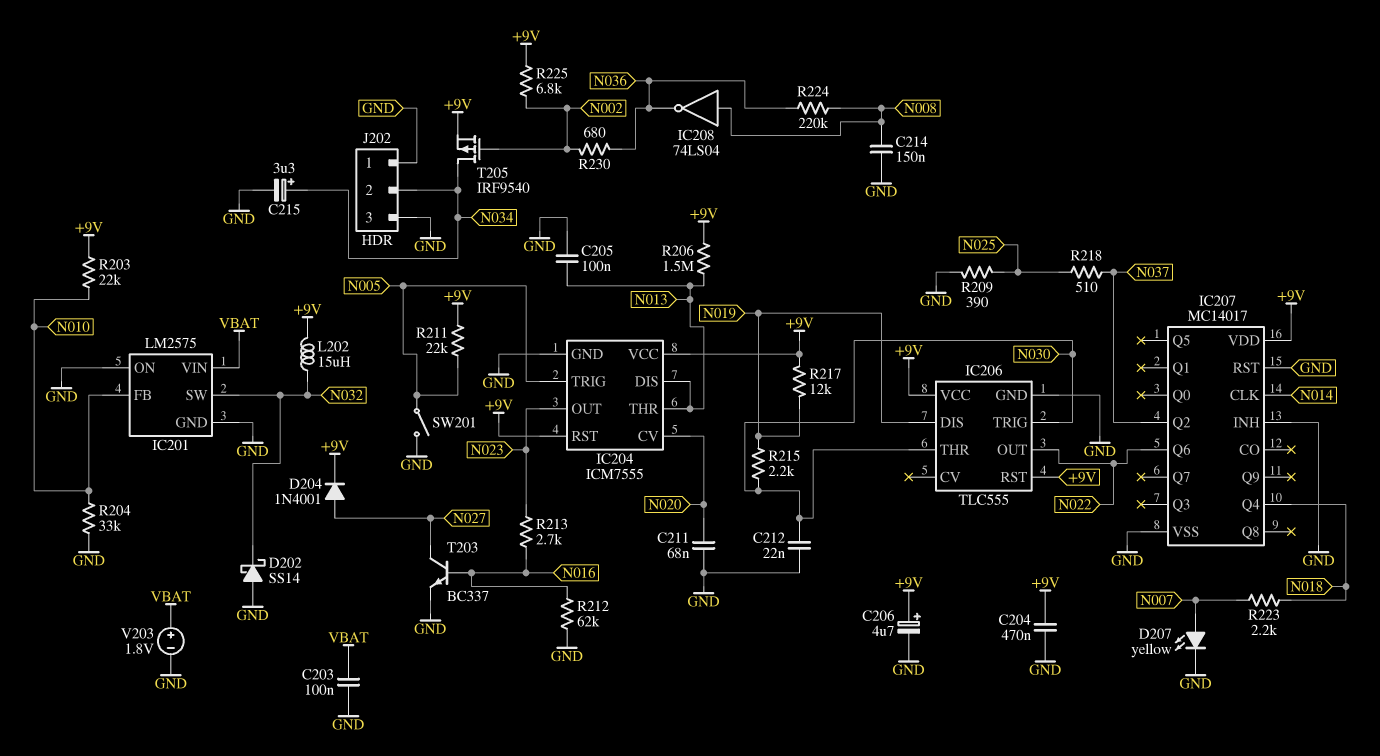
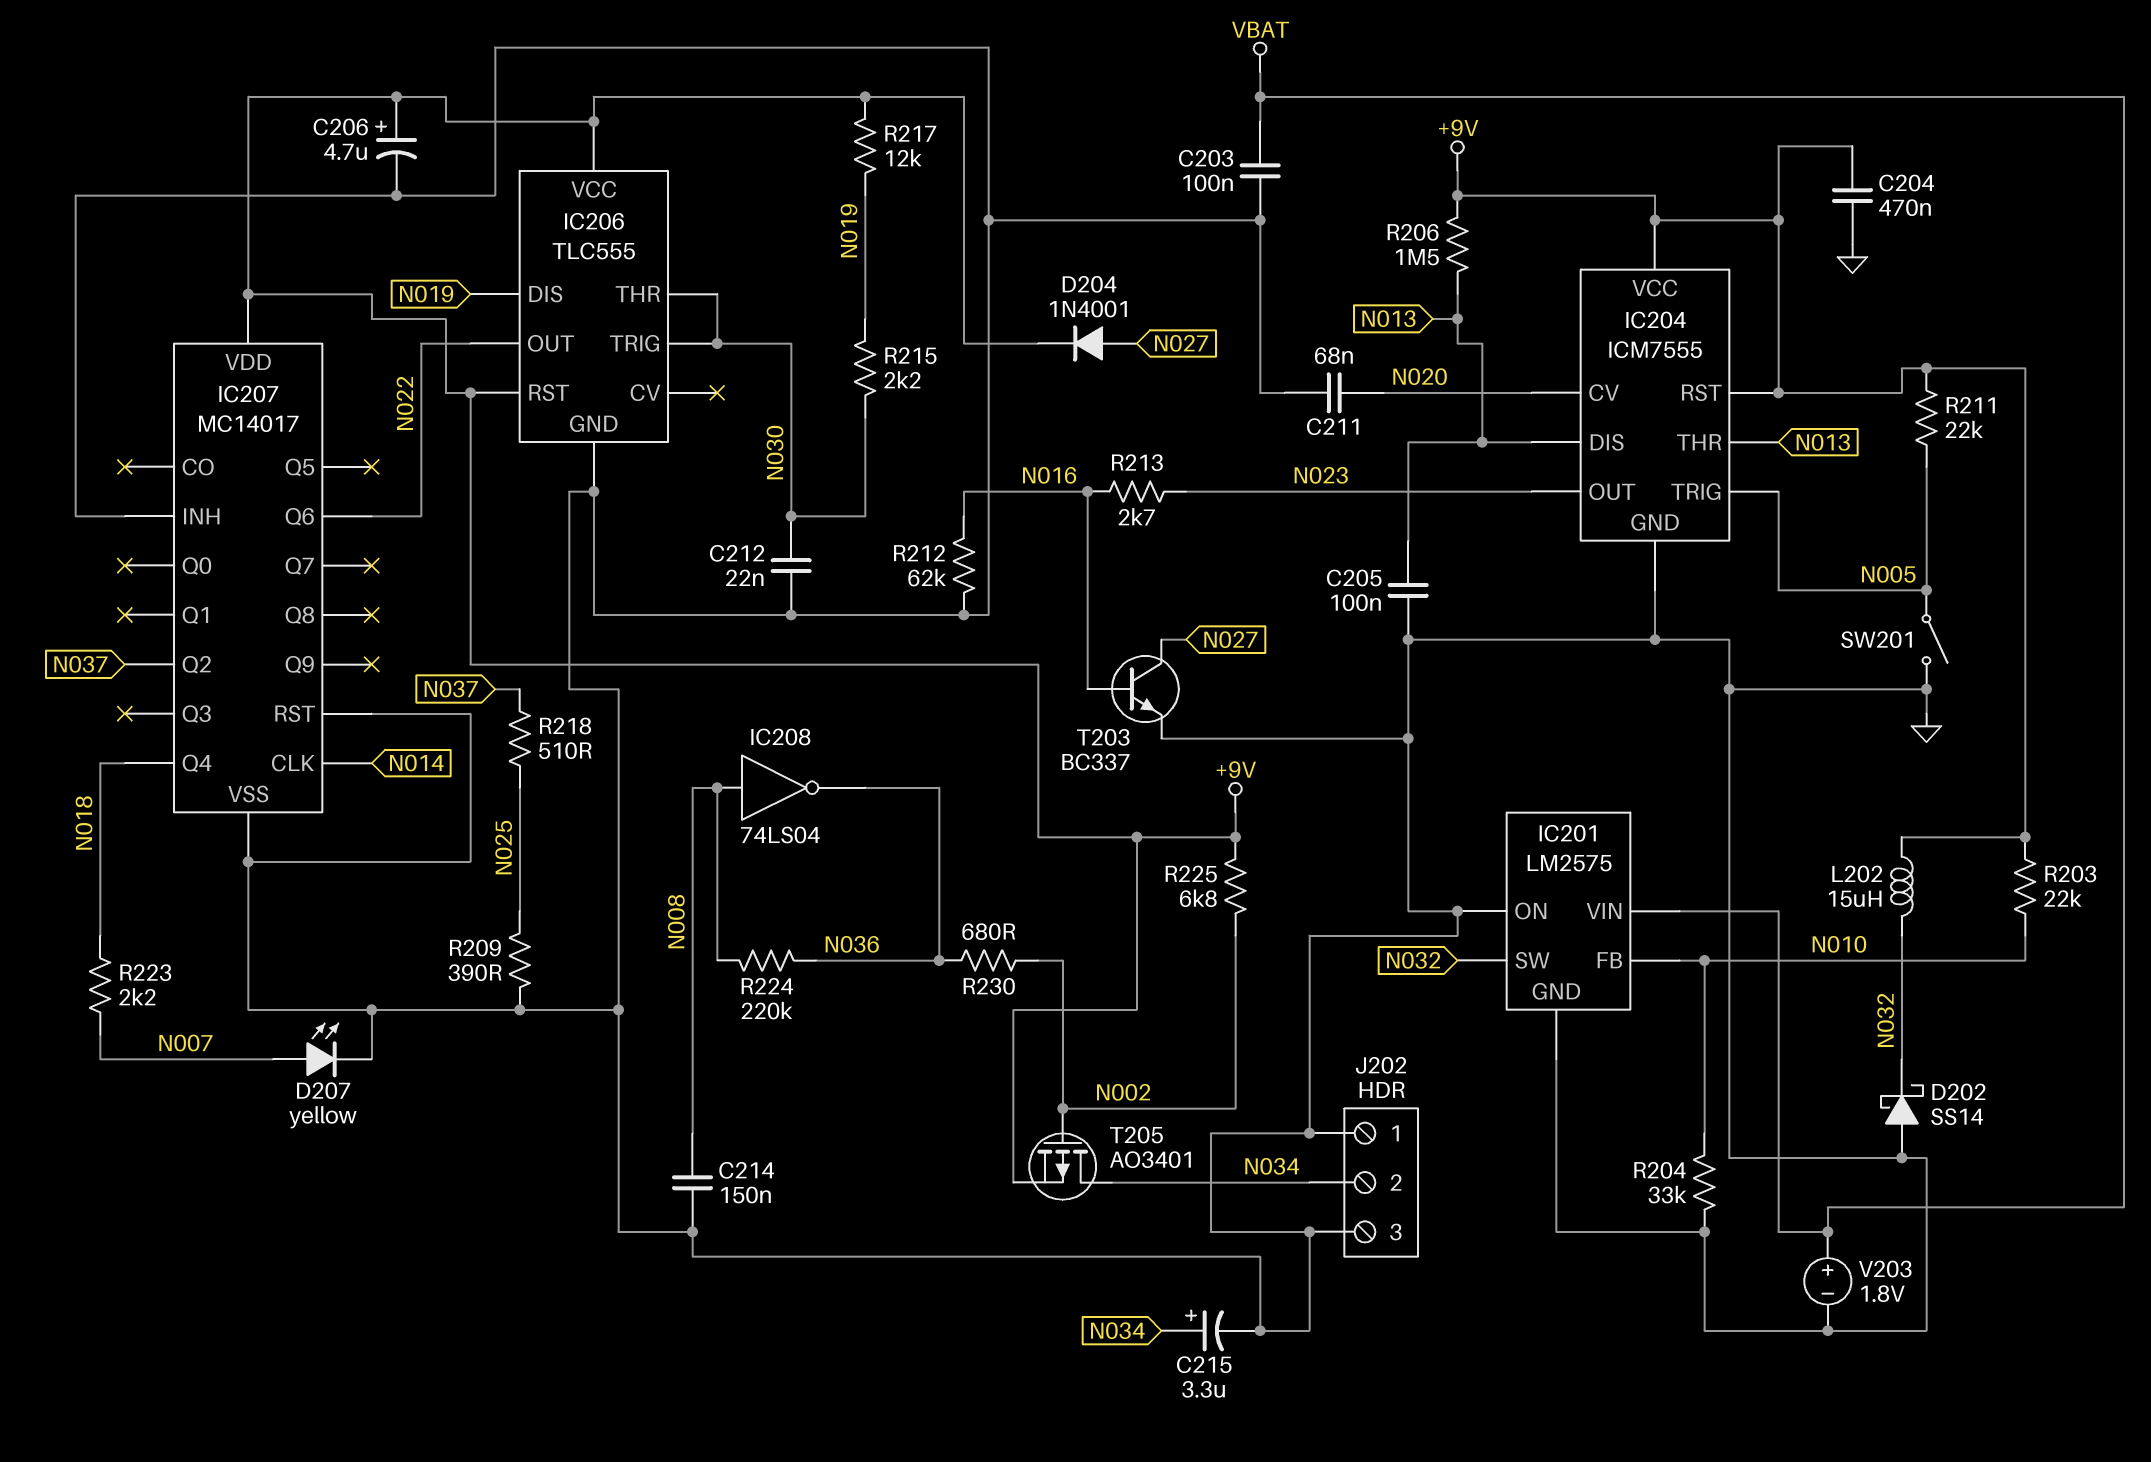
T205: PMOS IRF9540 (G N002, D N034, S +9V) -> PMOS AO3401 (G N002, D N034, S +9V)

